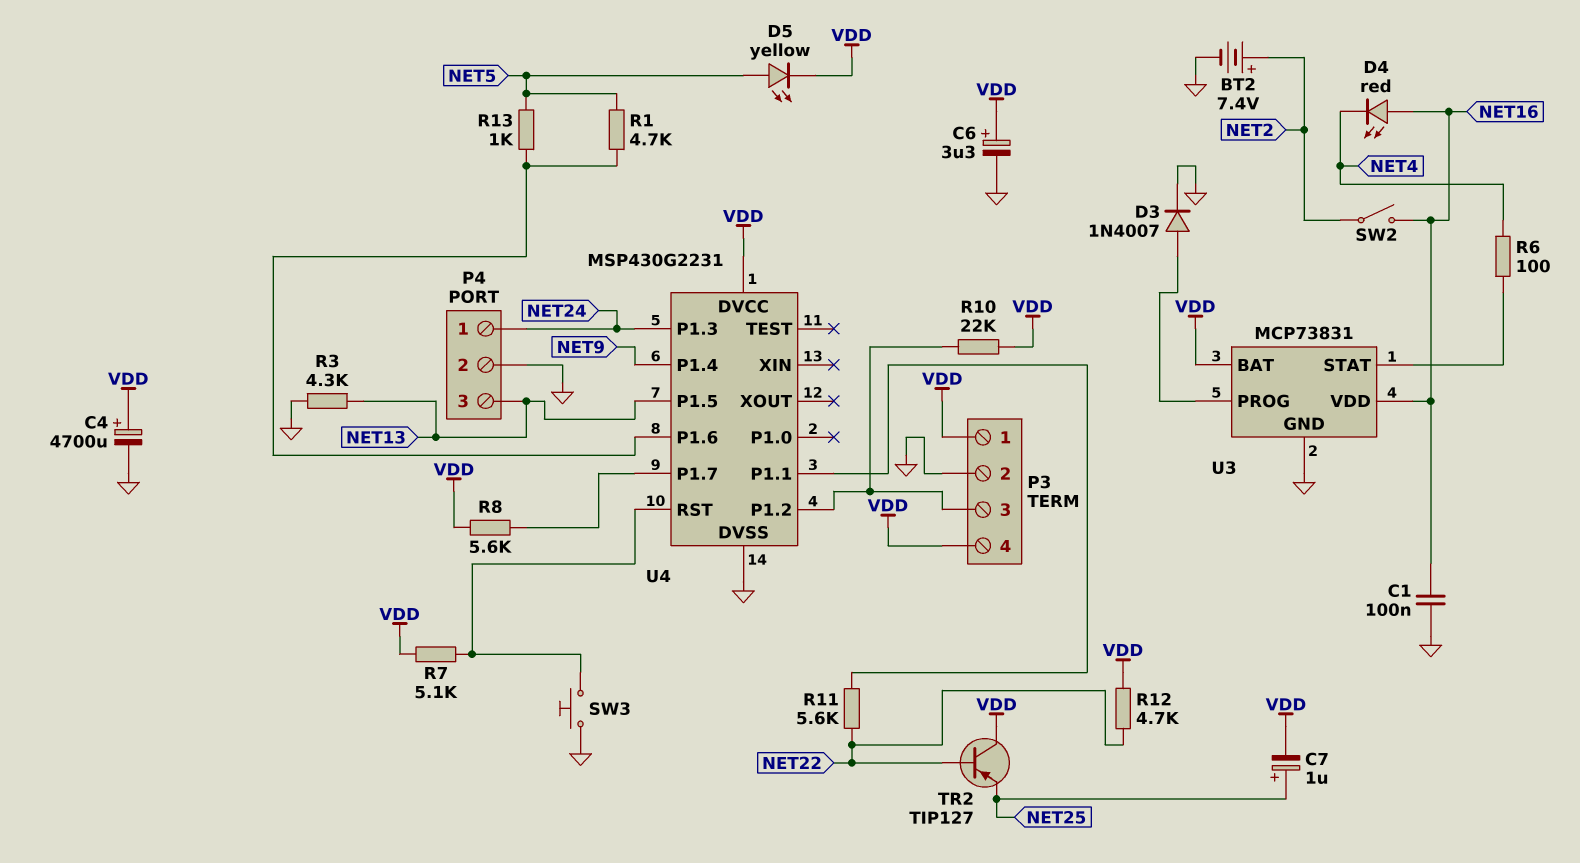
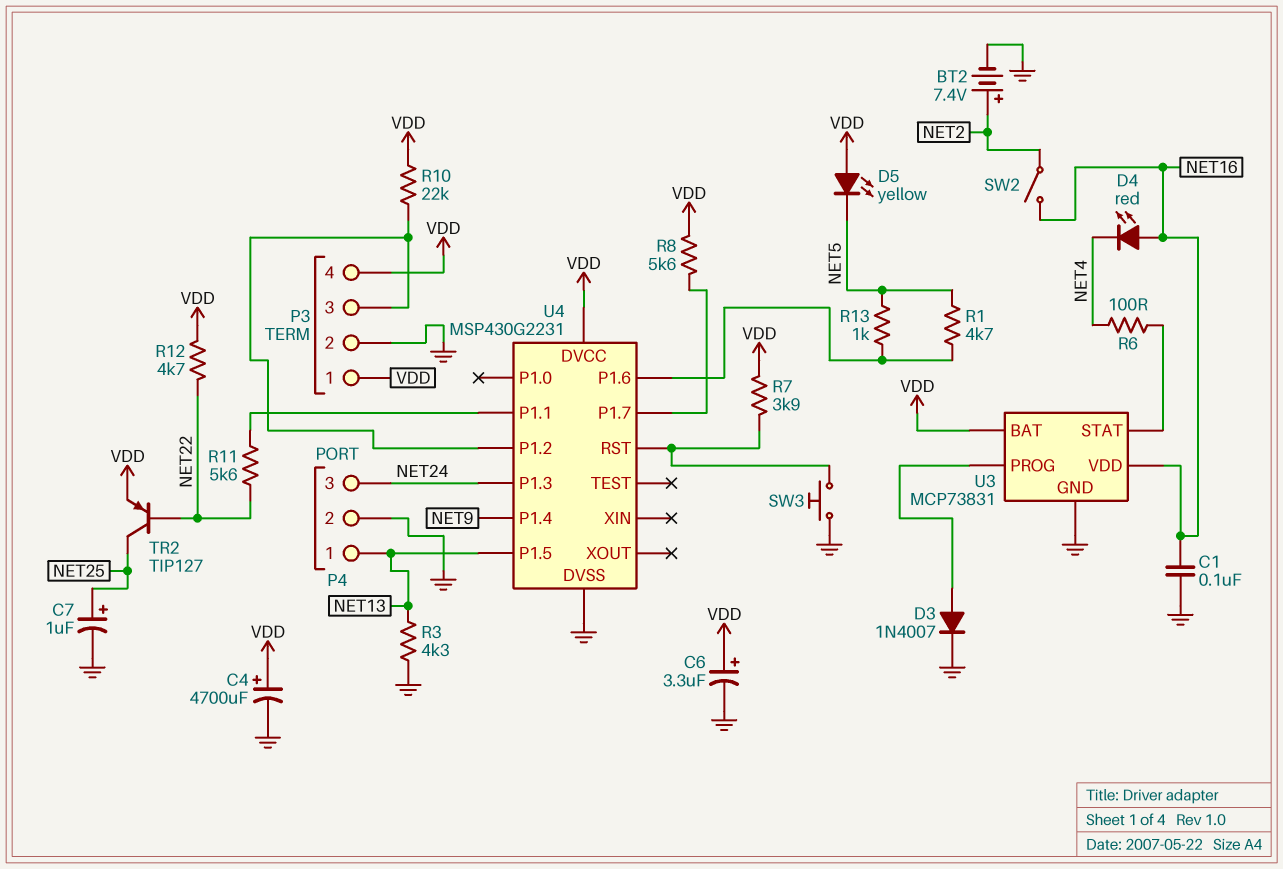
C7: 1uF (plus NET25, minus VDD) -> 1uF (plus NET25, minus GND)
D5: LED yellow (A NET5, K VDD) -> LED yellow (A VDD, K NET5)
P4 pin 1: NET24 -> NET13
P4 pin 3: NET13 -> NET24
R7: 5.1k (U4/RST, VDD) -> 3.9k (U4/RST, VDD)
TR2: PNP TIP127 (B NET22, C VDD, E NET25) -> PNP TIP127 (B NET22, C NET25, E VDD)

